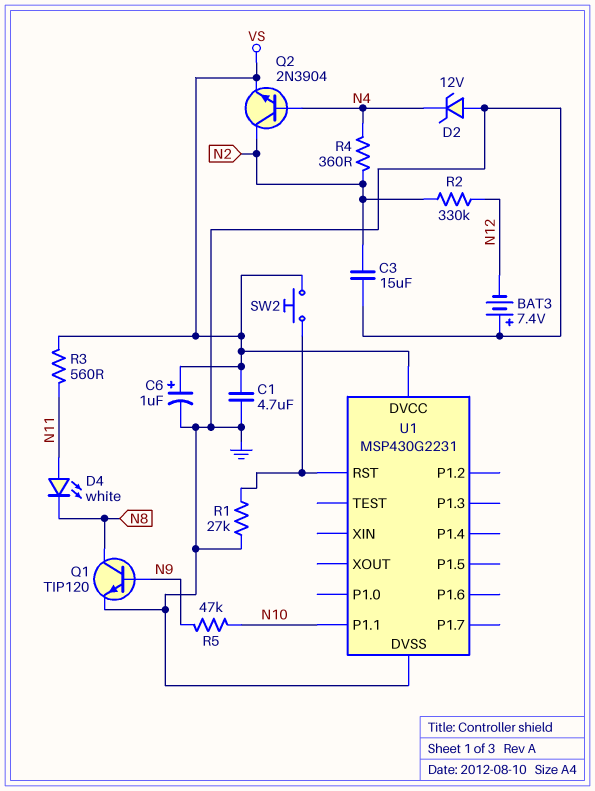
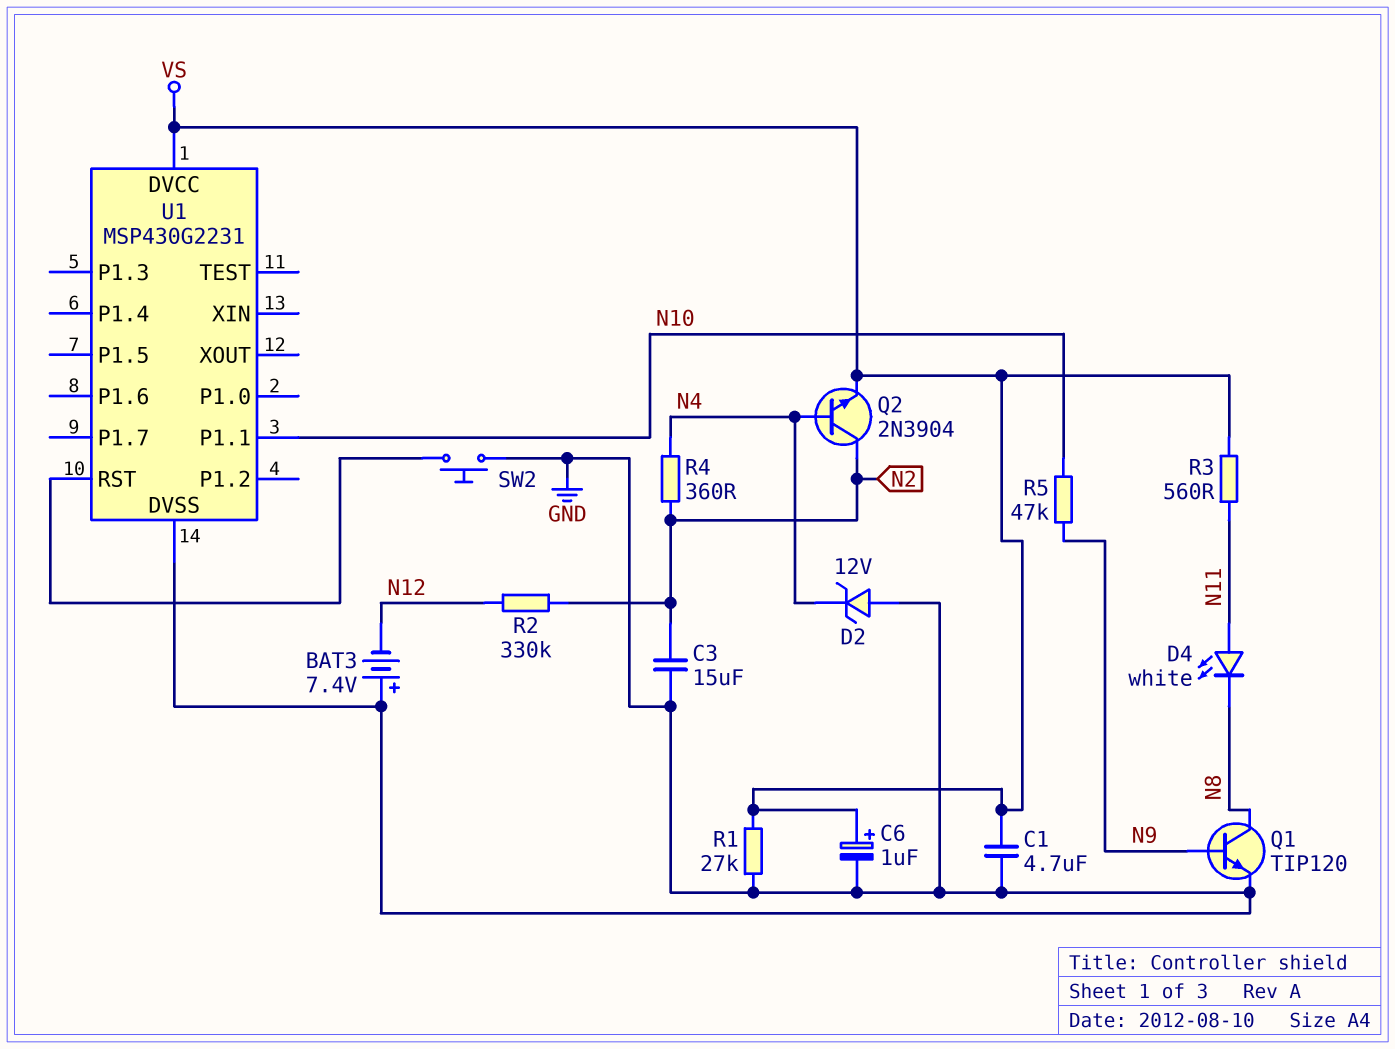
R1: 27k (GND, U1/RST) -> 27k (GND, VS)
SW2: button (U1/RST, VS) -> button (GND, U1/RST)

